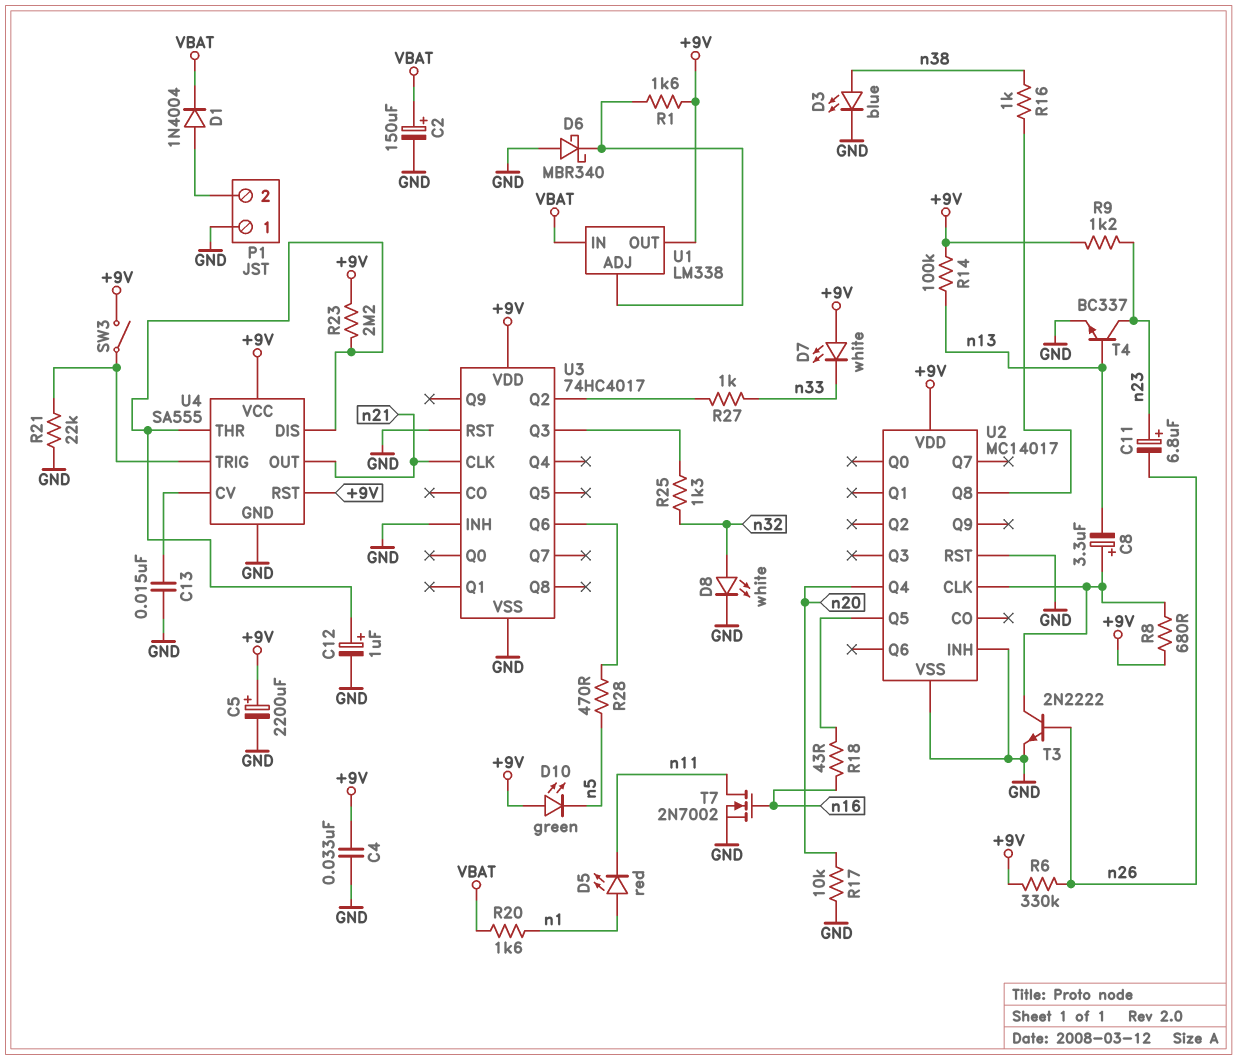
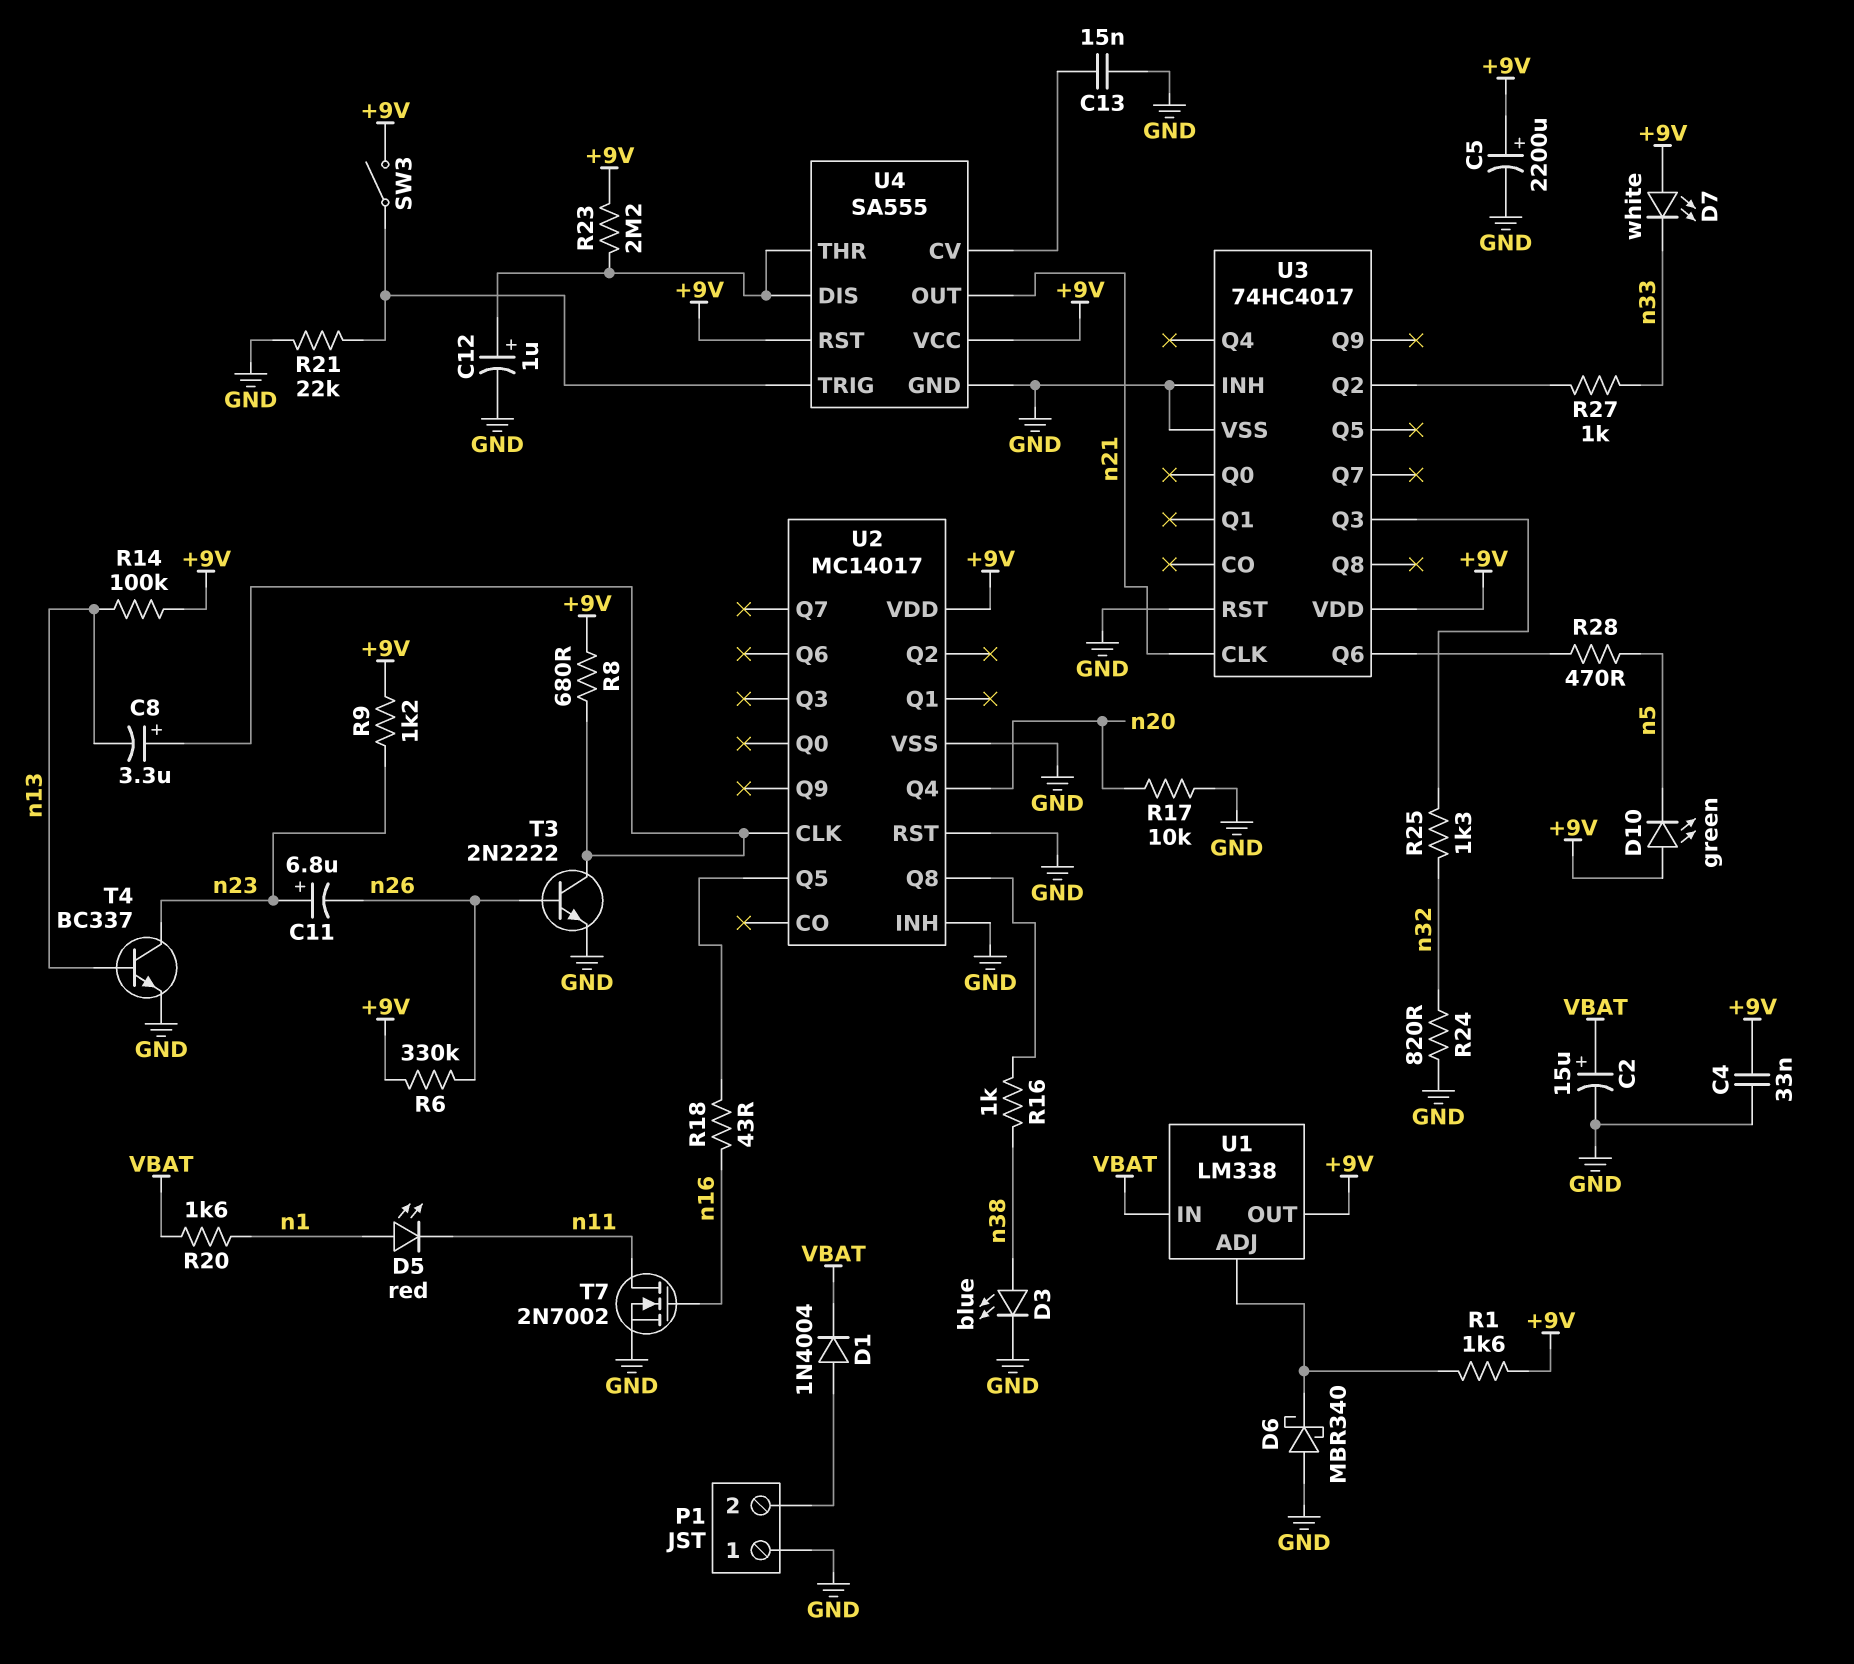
C2: 150uF (plus VBAT, minus GND) -> 15uF (plus VBAT, minus GND)
D8: LED white (A n32, K GND) -> none
R24: none -> 820 (GND, n32)

